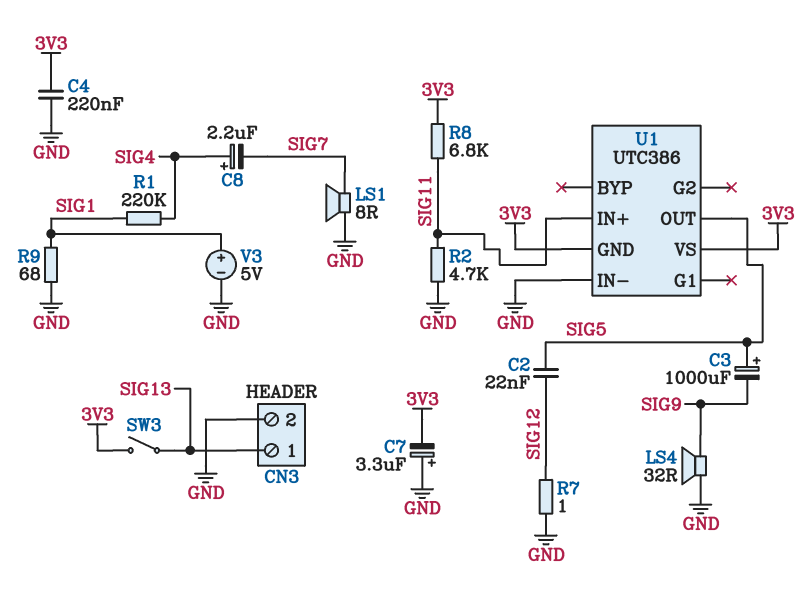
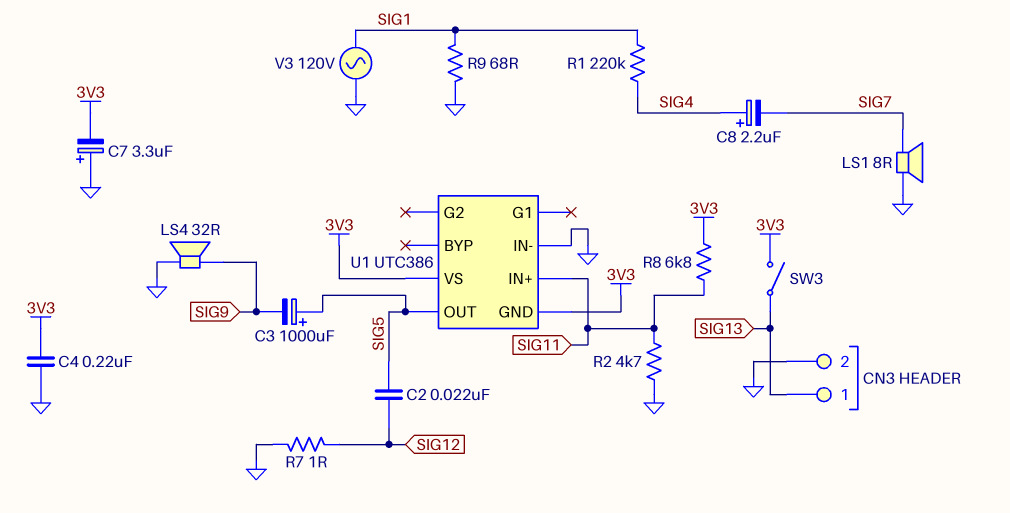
V3: 5V (plus SIG1, minus GND) -> AC 120V (GND, SIG1)

